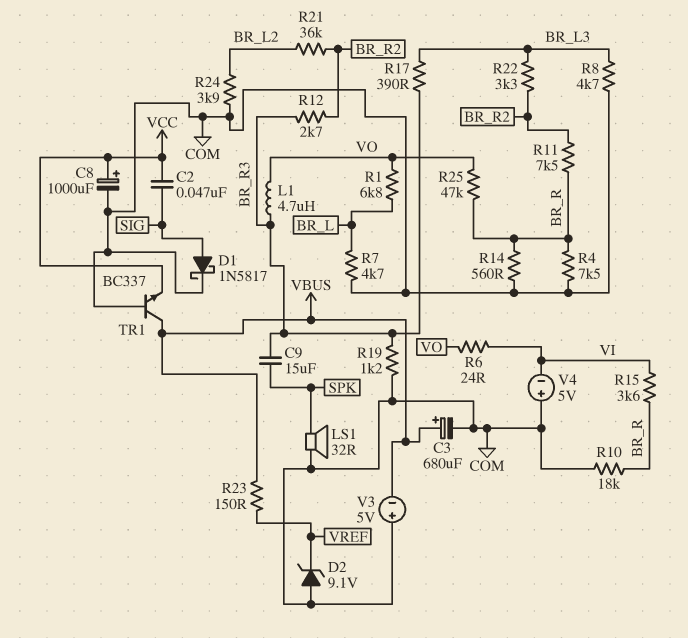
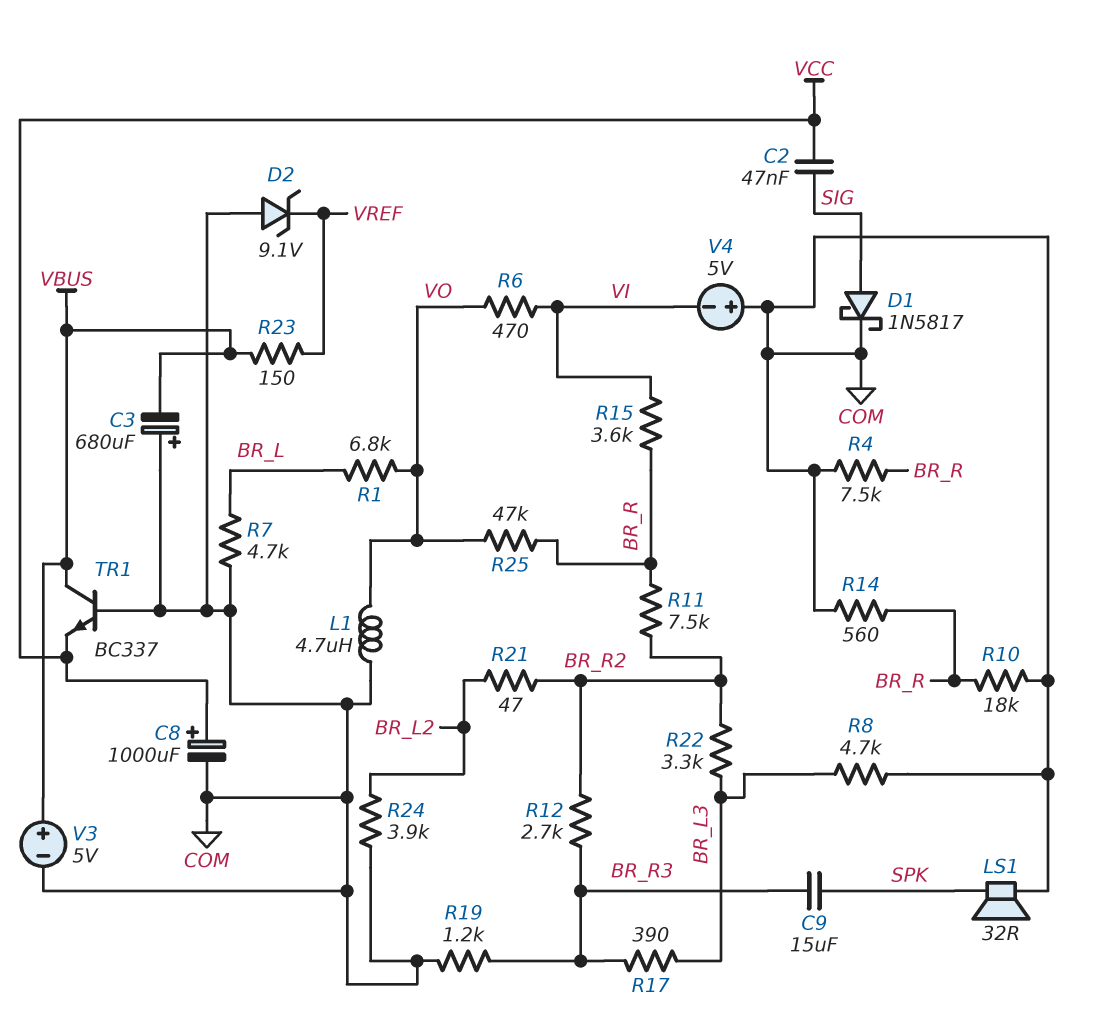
C3: 680uF (plus VBUS, minus COM) -> 680uF (plus COM, minus VBUS)
L1: 4.7uH (BR_R3, VO) -> 4.7uH (COM, VO)
R6: 24 (VI, VO) -> 470 (VI, VO)
R21: 36k (BR_L2, BR_R2) -> 47 (BR_L2, BR_R2)
V3: 5V (plus COM, minus VBUS) -> 5V (plus VBUS, minus COM)

